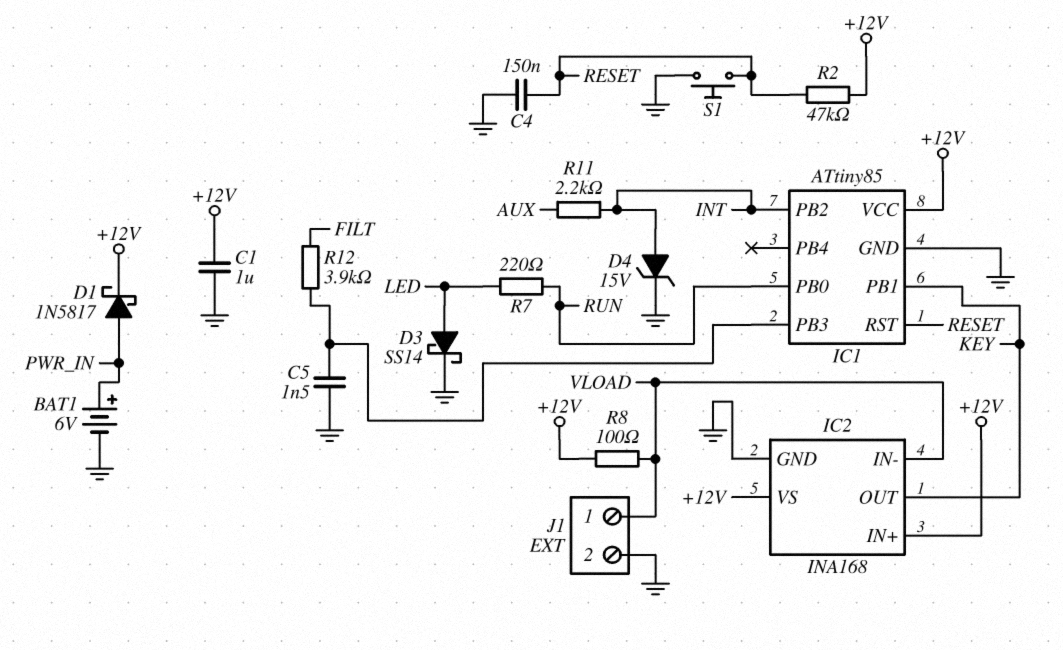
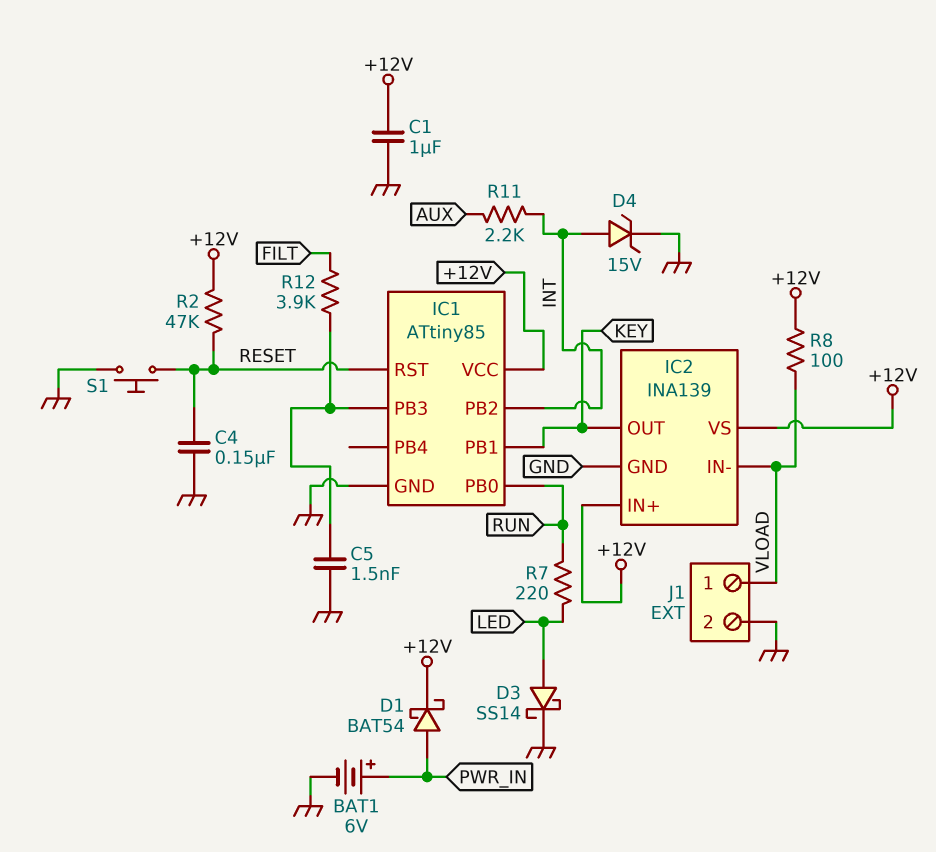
D1: schottky 1N5817 (A PWR_IN, K +12V) -> schottky BAT54 (A PWR_IN, K +12V)
IC2: INA168 -> INA139

